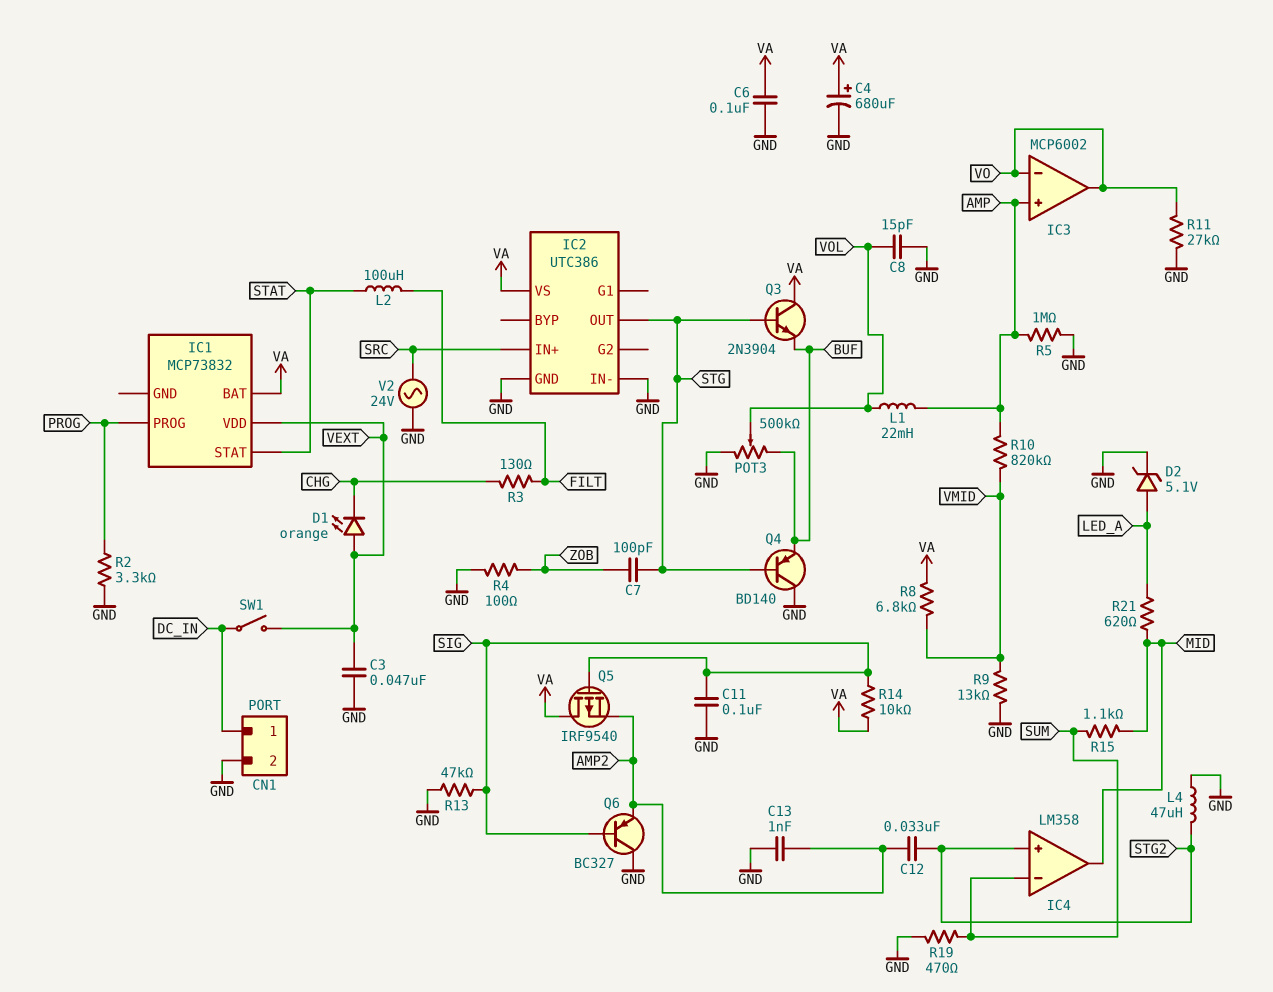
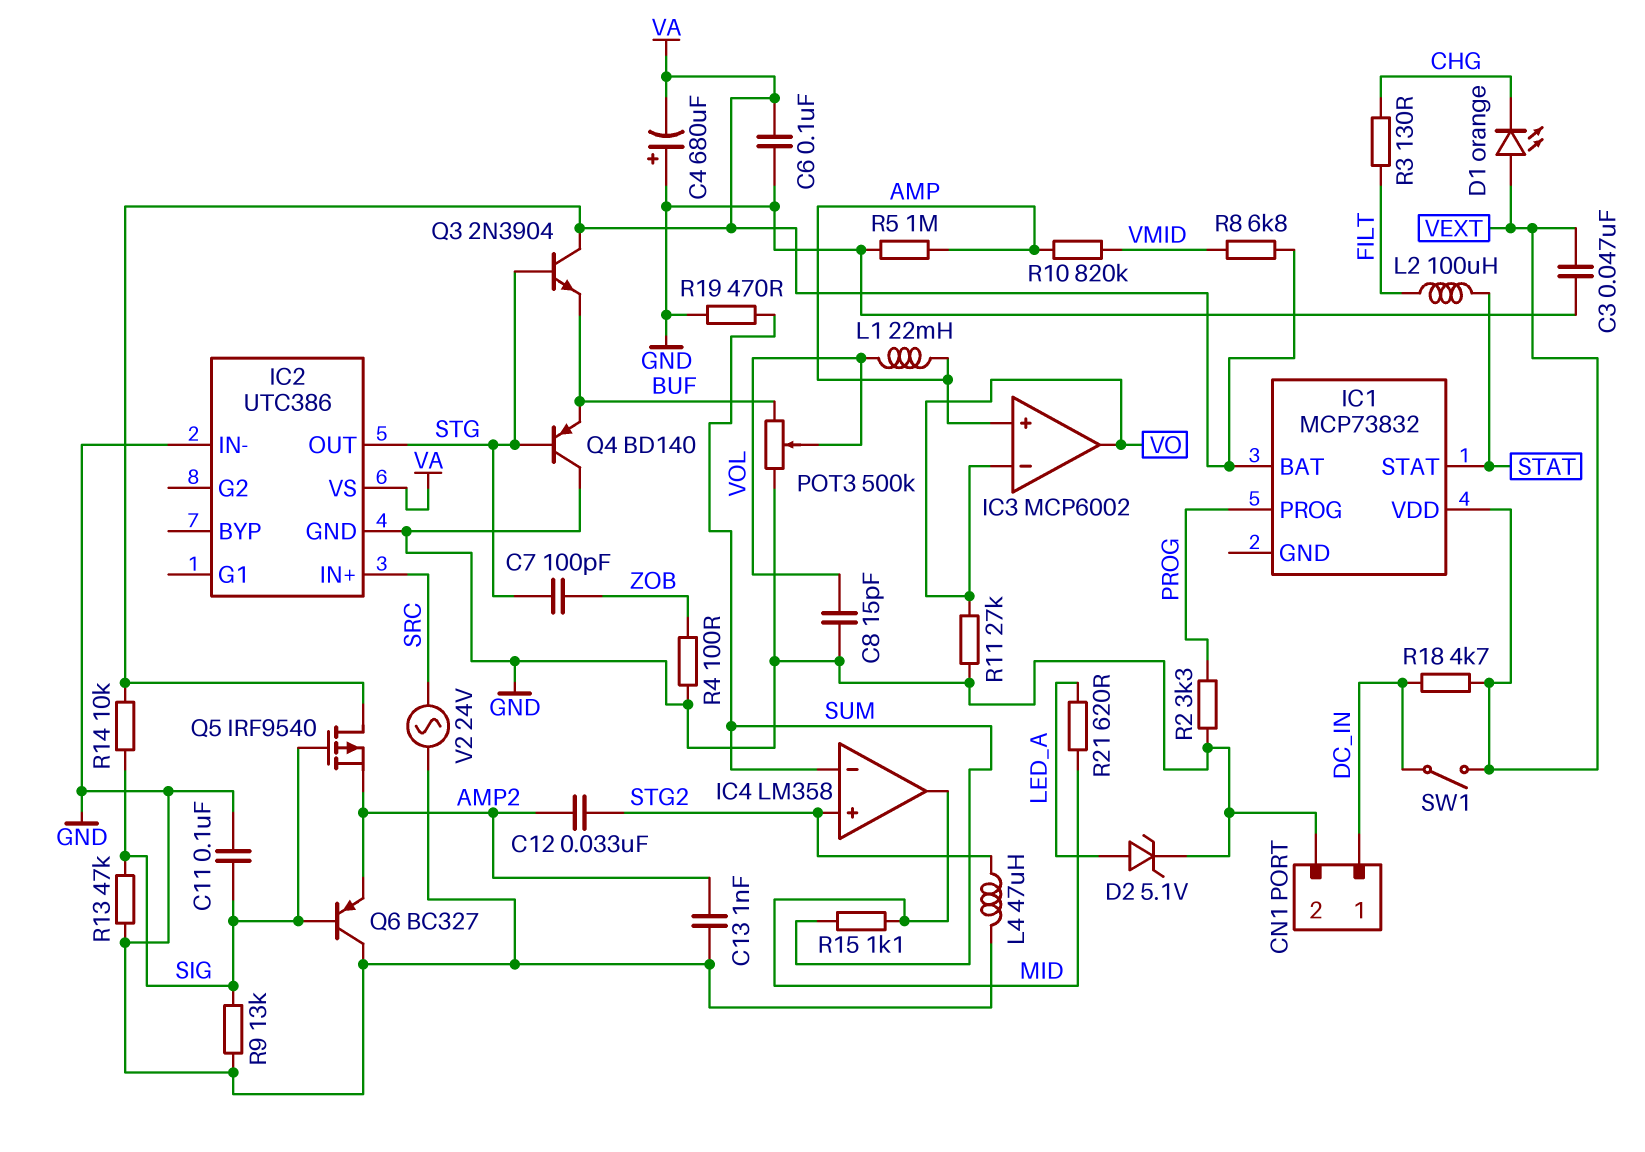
C4: 680uF (plus VA, minus GND) -> 680uF (plus GND, minus VA)
R9: 13k (GND, VMID) -> 13k (GND, SIG)
R18: none -> 4.7k (DC_IN, VEXT)

